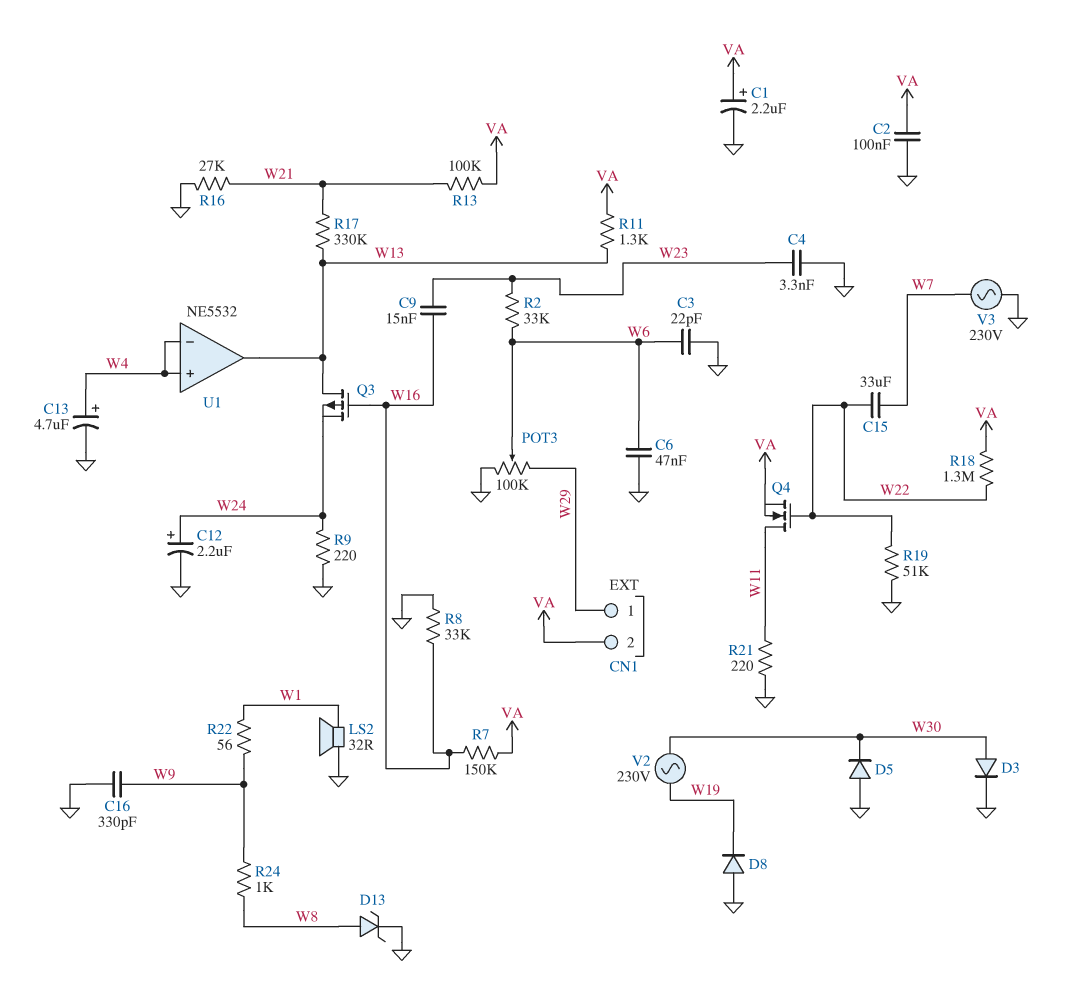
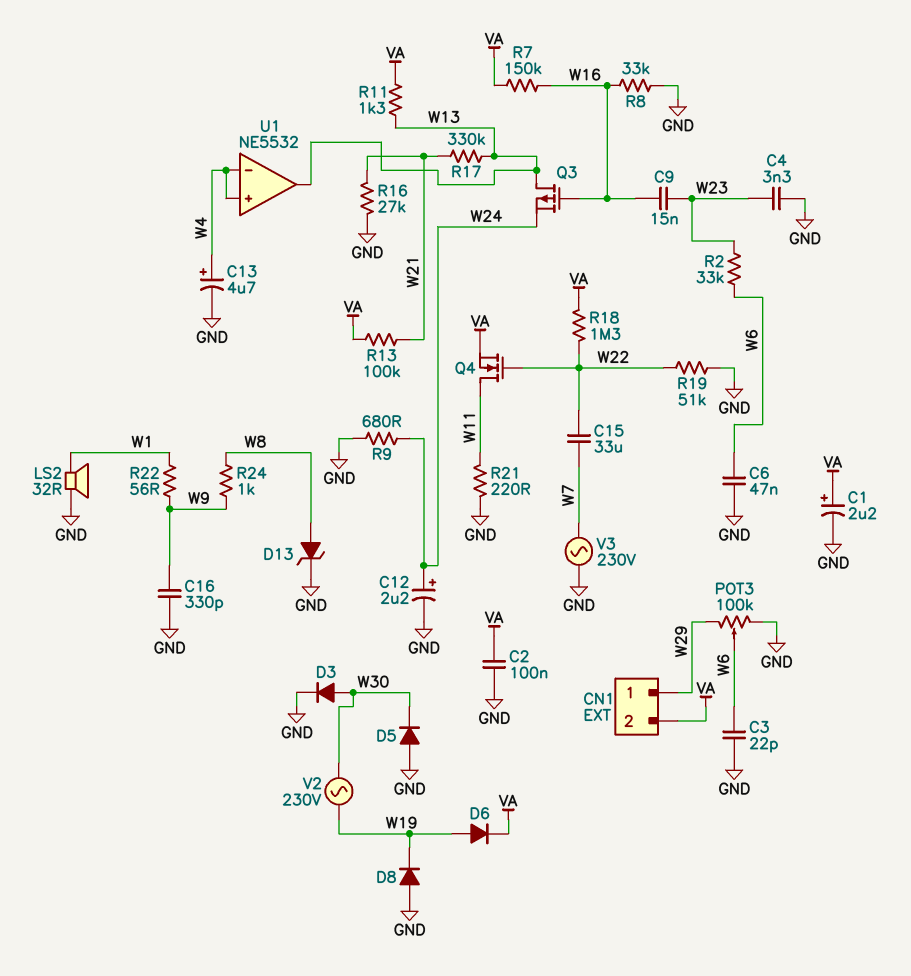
D6: none -> diode (A W19, K VA)
R9: 220 (GND, W24) -> 680 (GND, W24)

